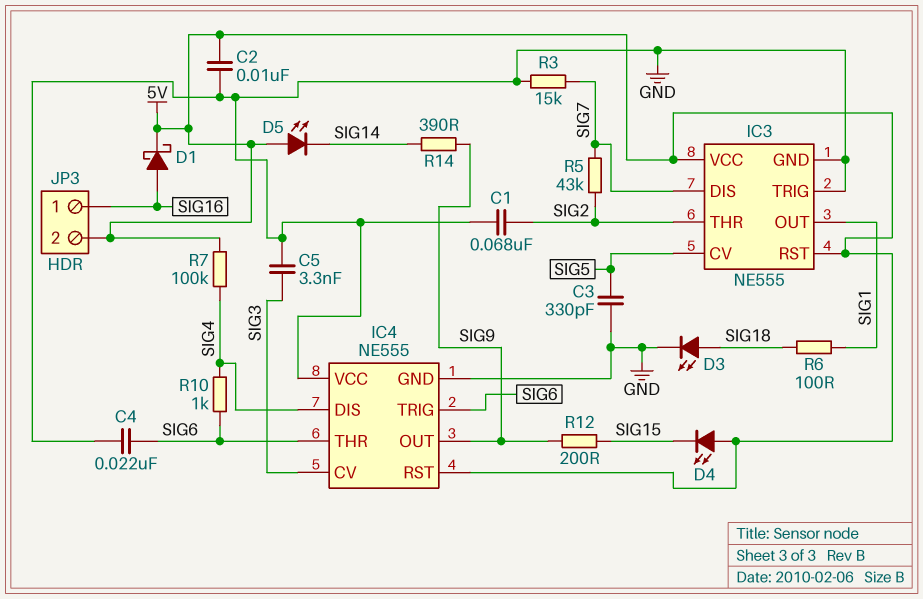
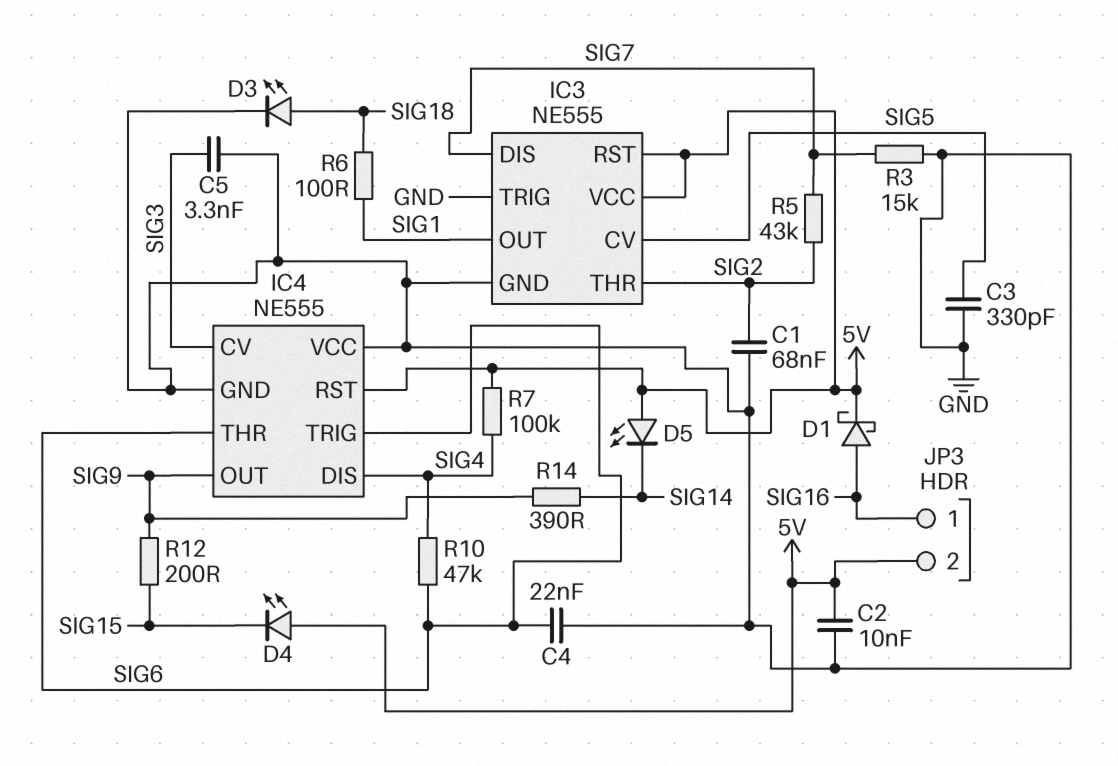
R10: 1k (SIG4, SIG6) -> 47k (SIG4, SIG6)

